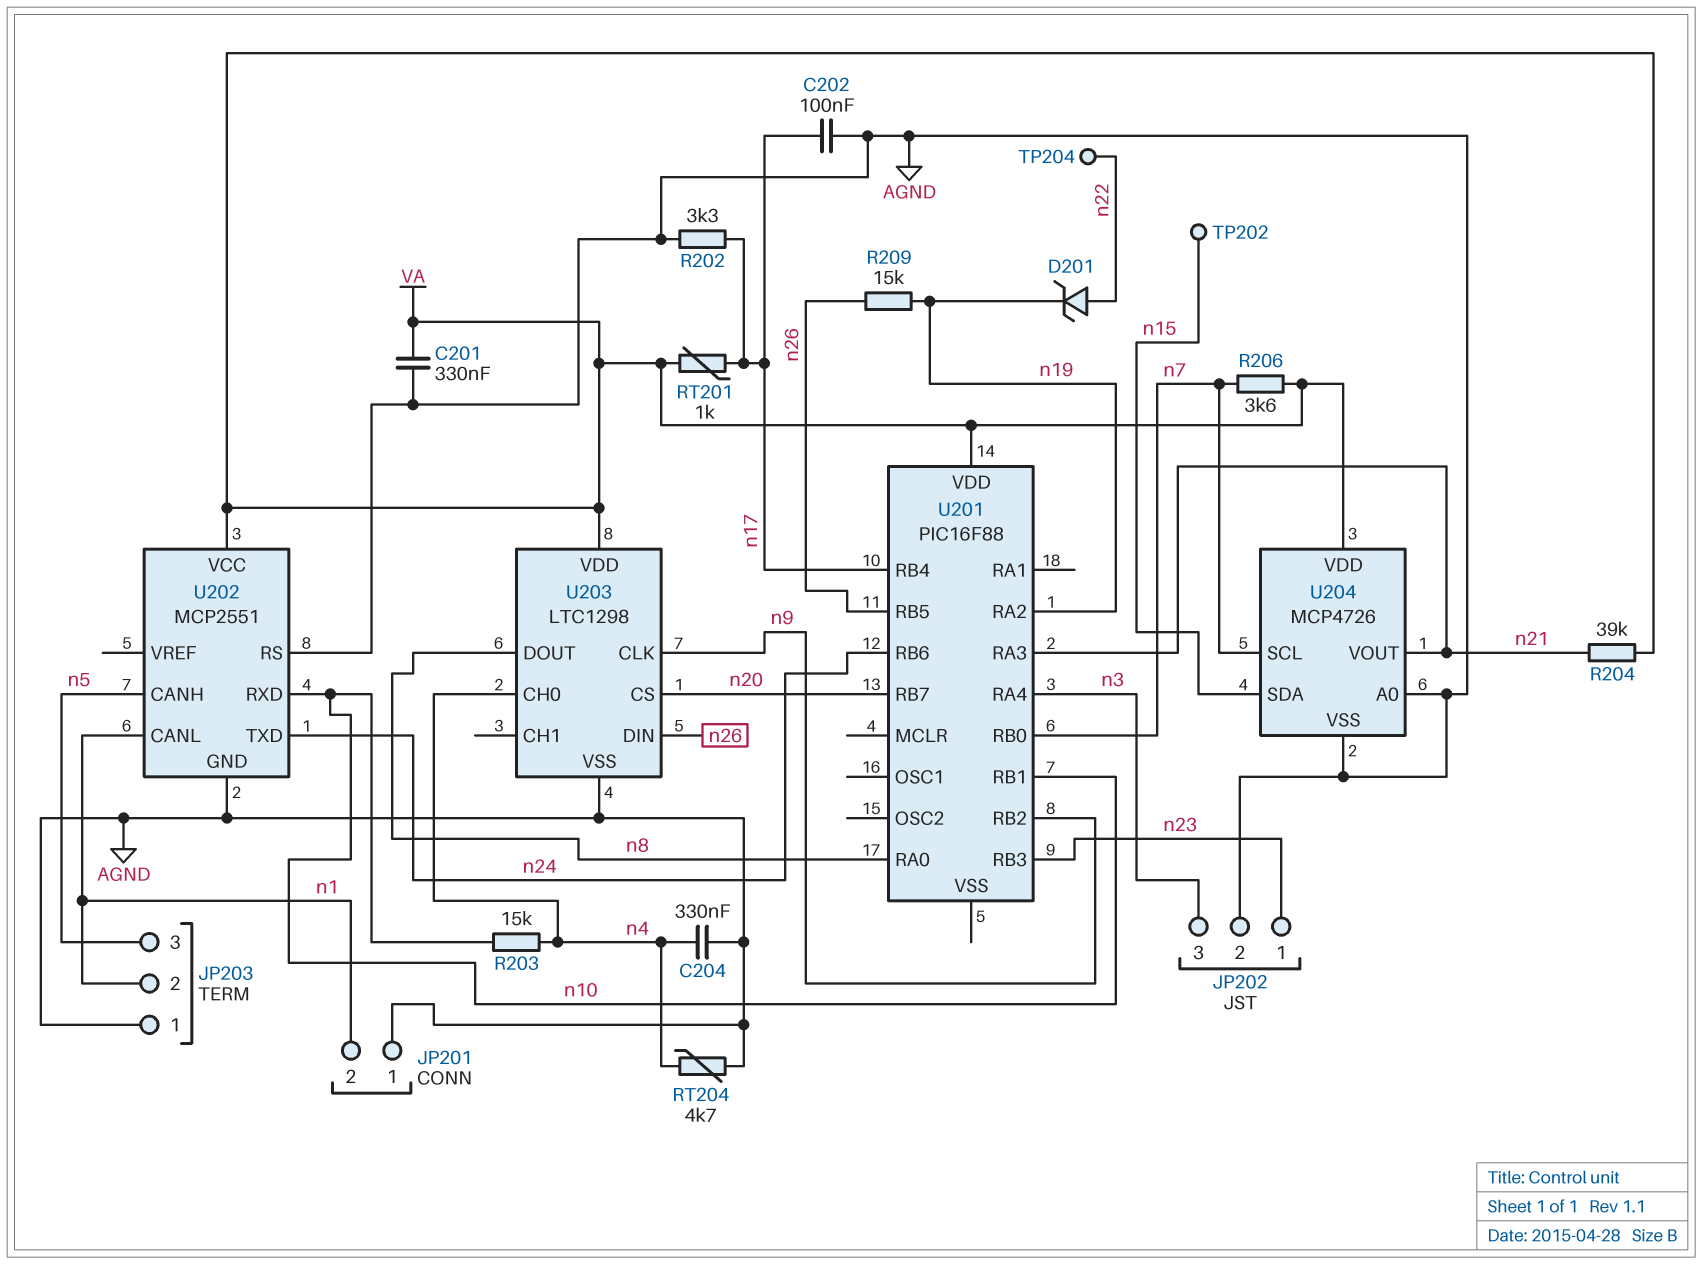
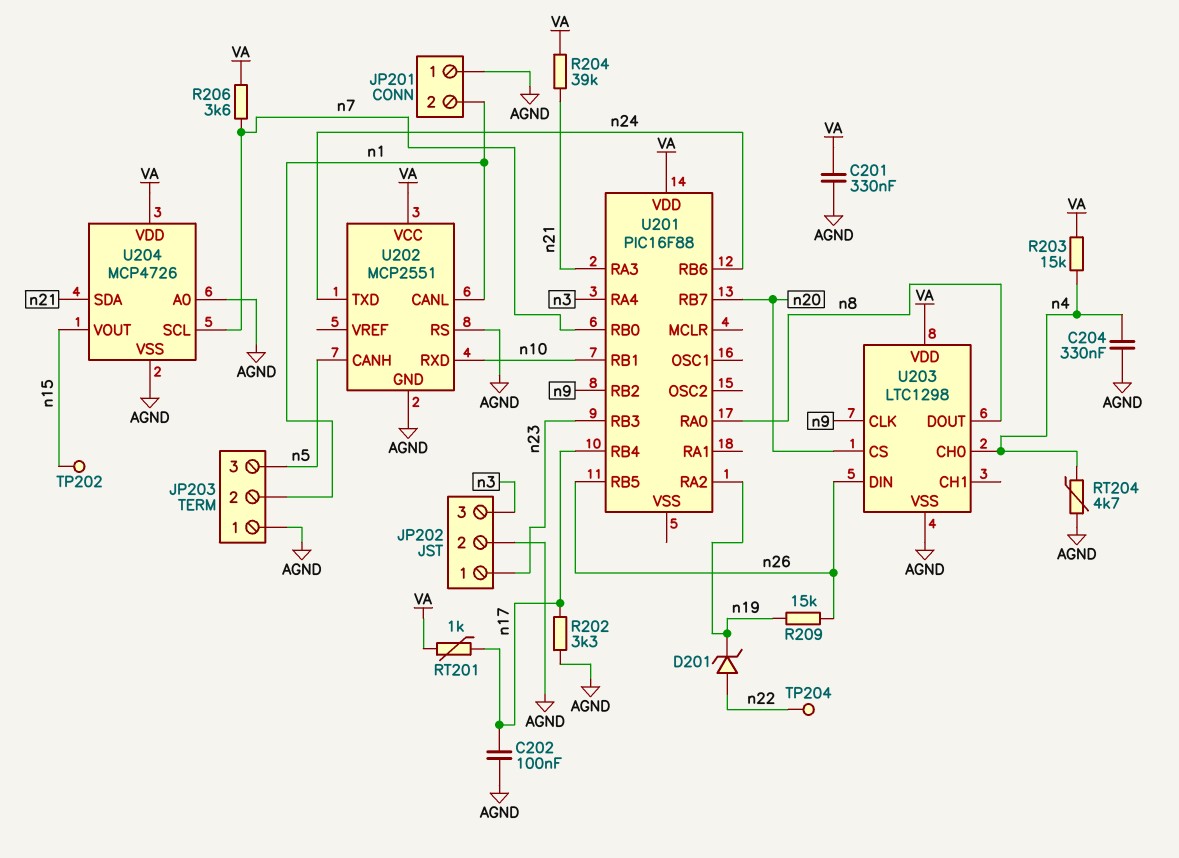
R203: 15k (n4, n10) -> 15k (VA, n4)
U204 pin SDA: n15 -> n21
U204 pin VOUT: n21 -> n15

